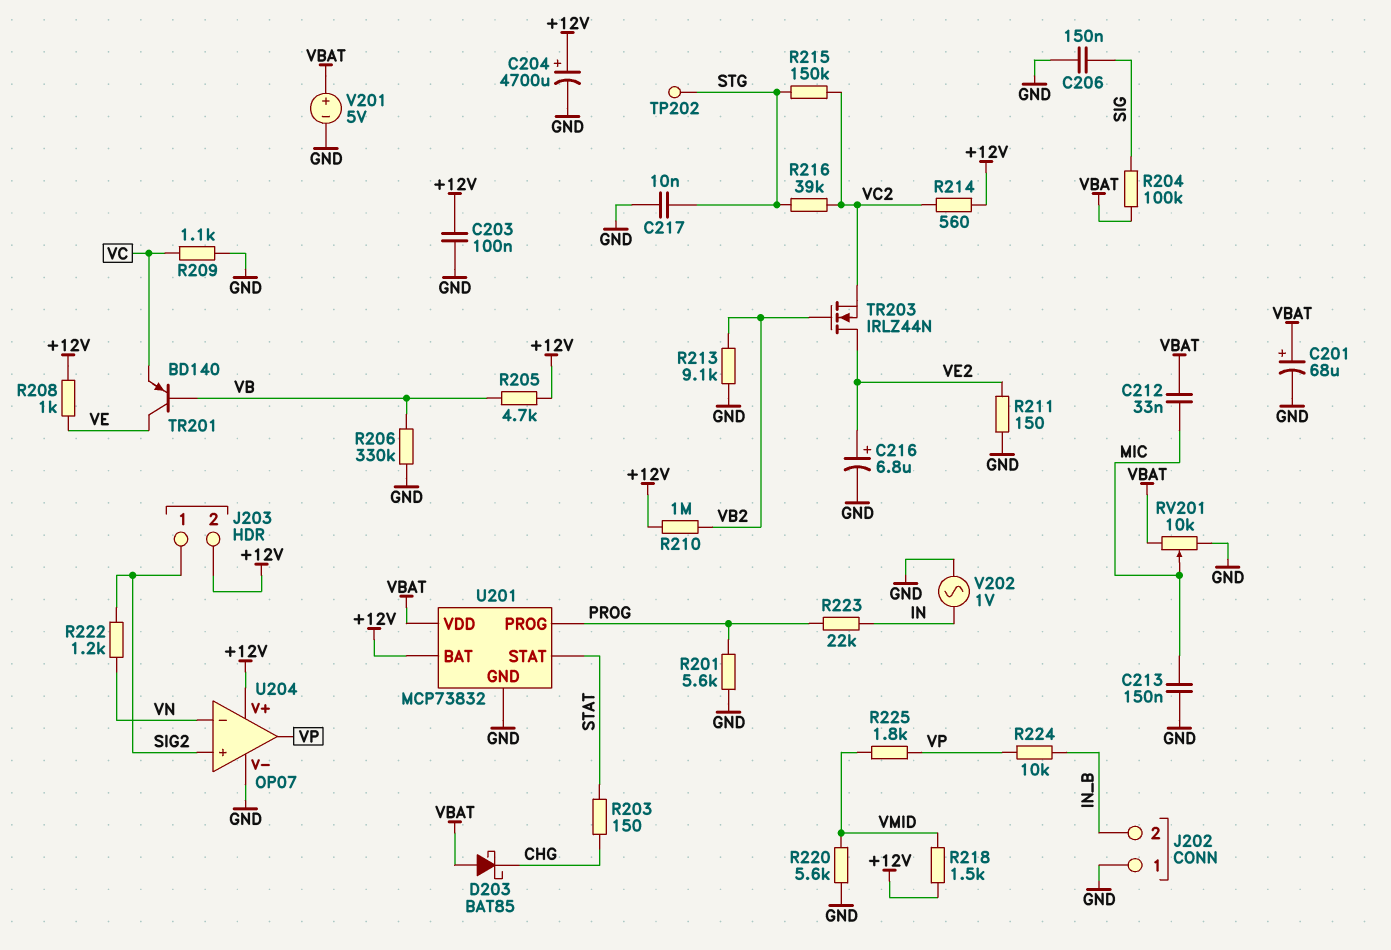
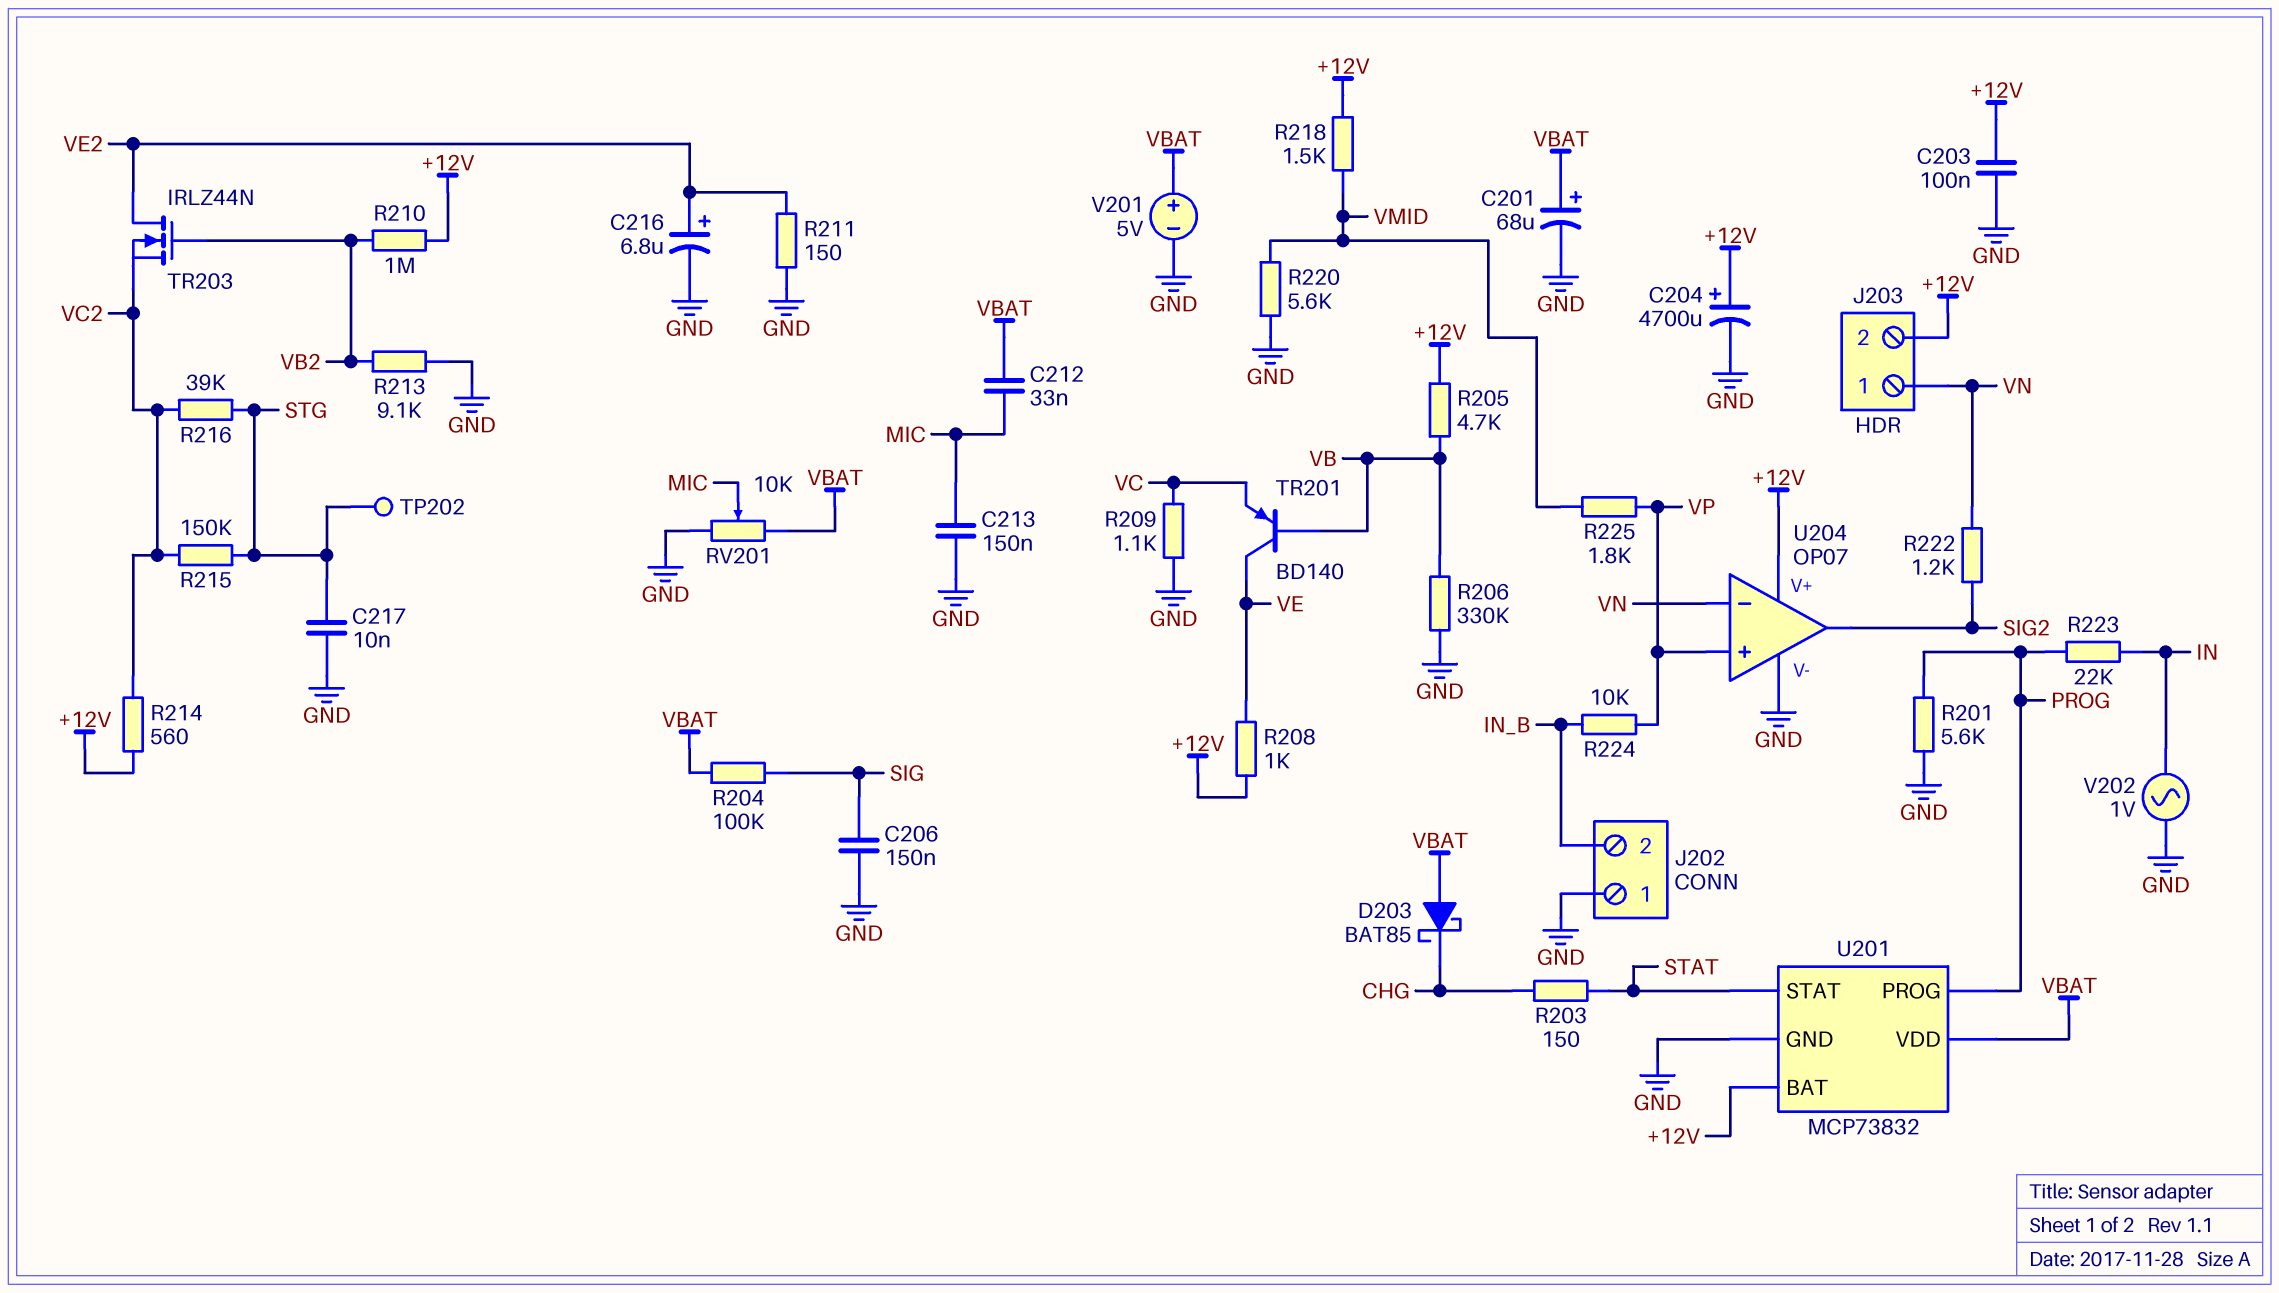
J203 pin 1: SIG2 -> VN
U204 pin in+: SIG2 -> VP
U204 pin out: VP -> SIG2

